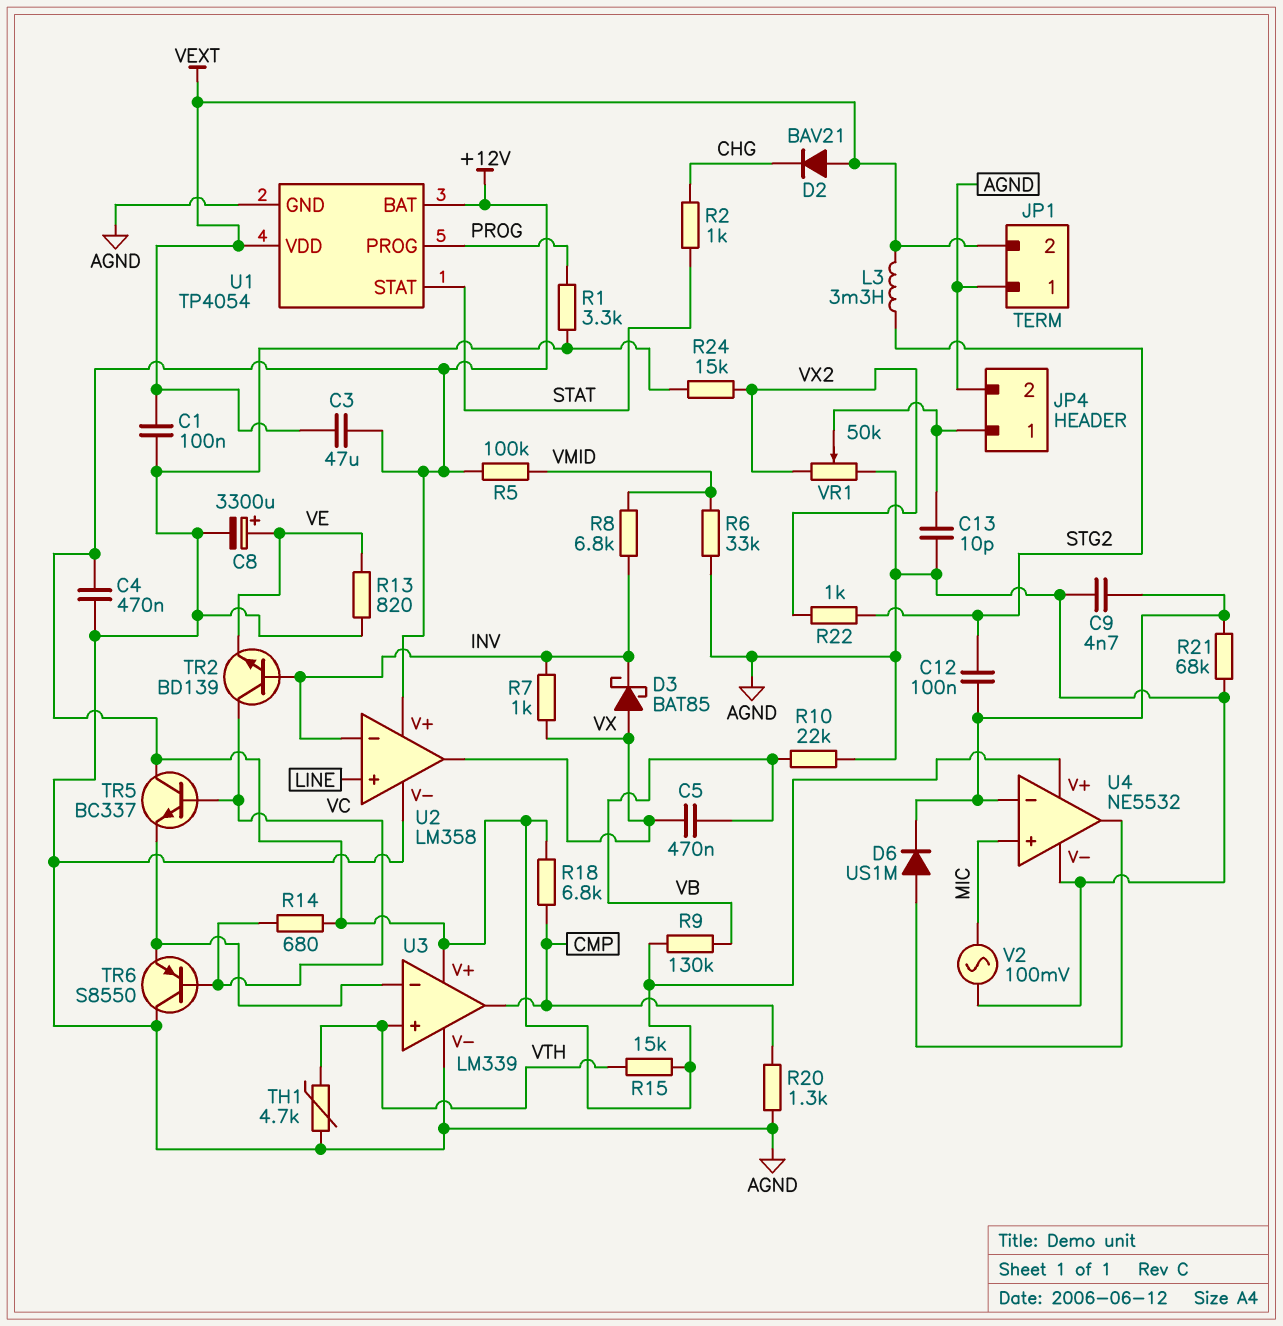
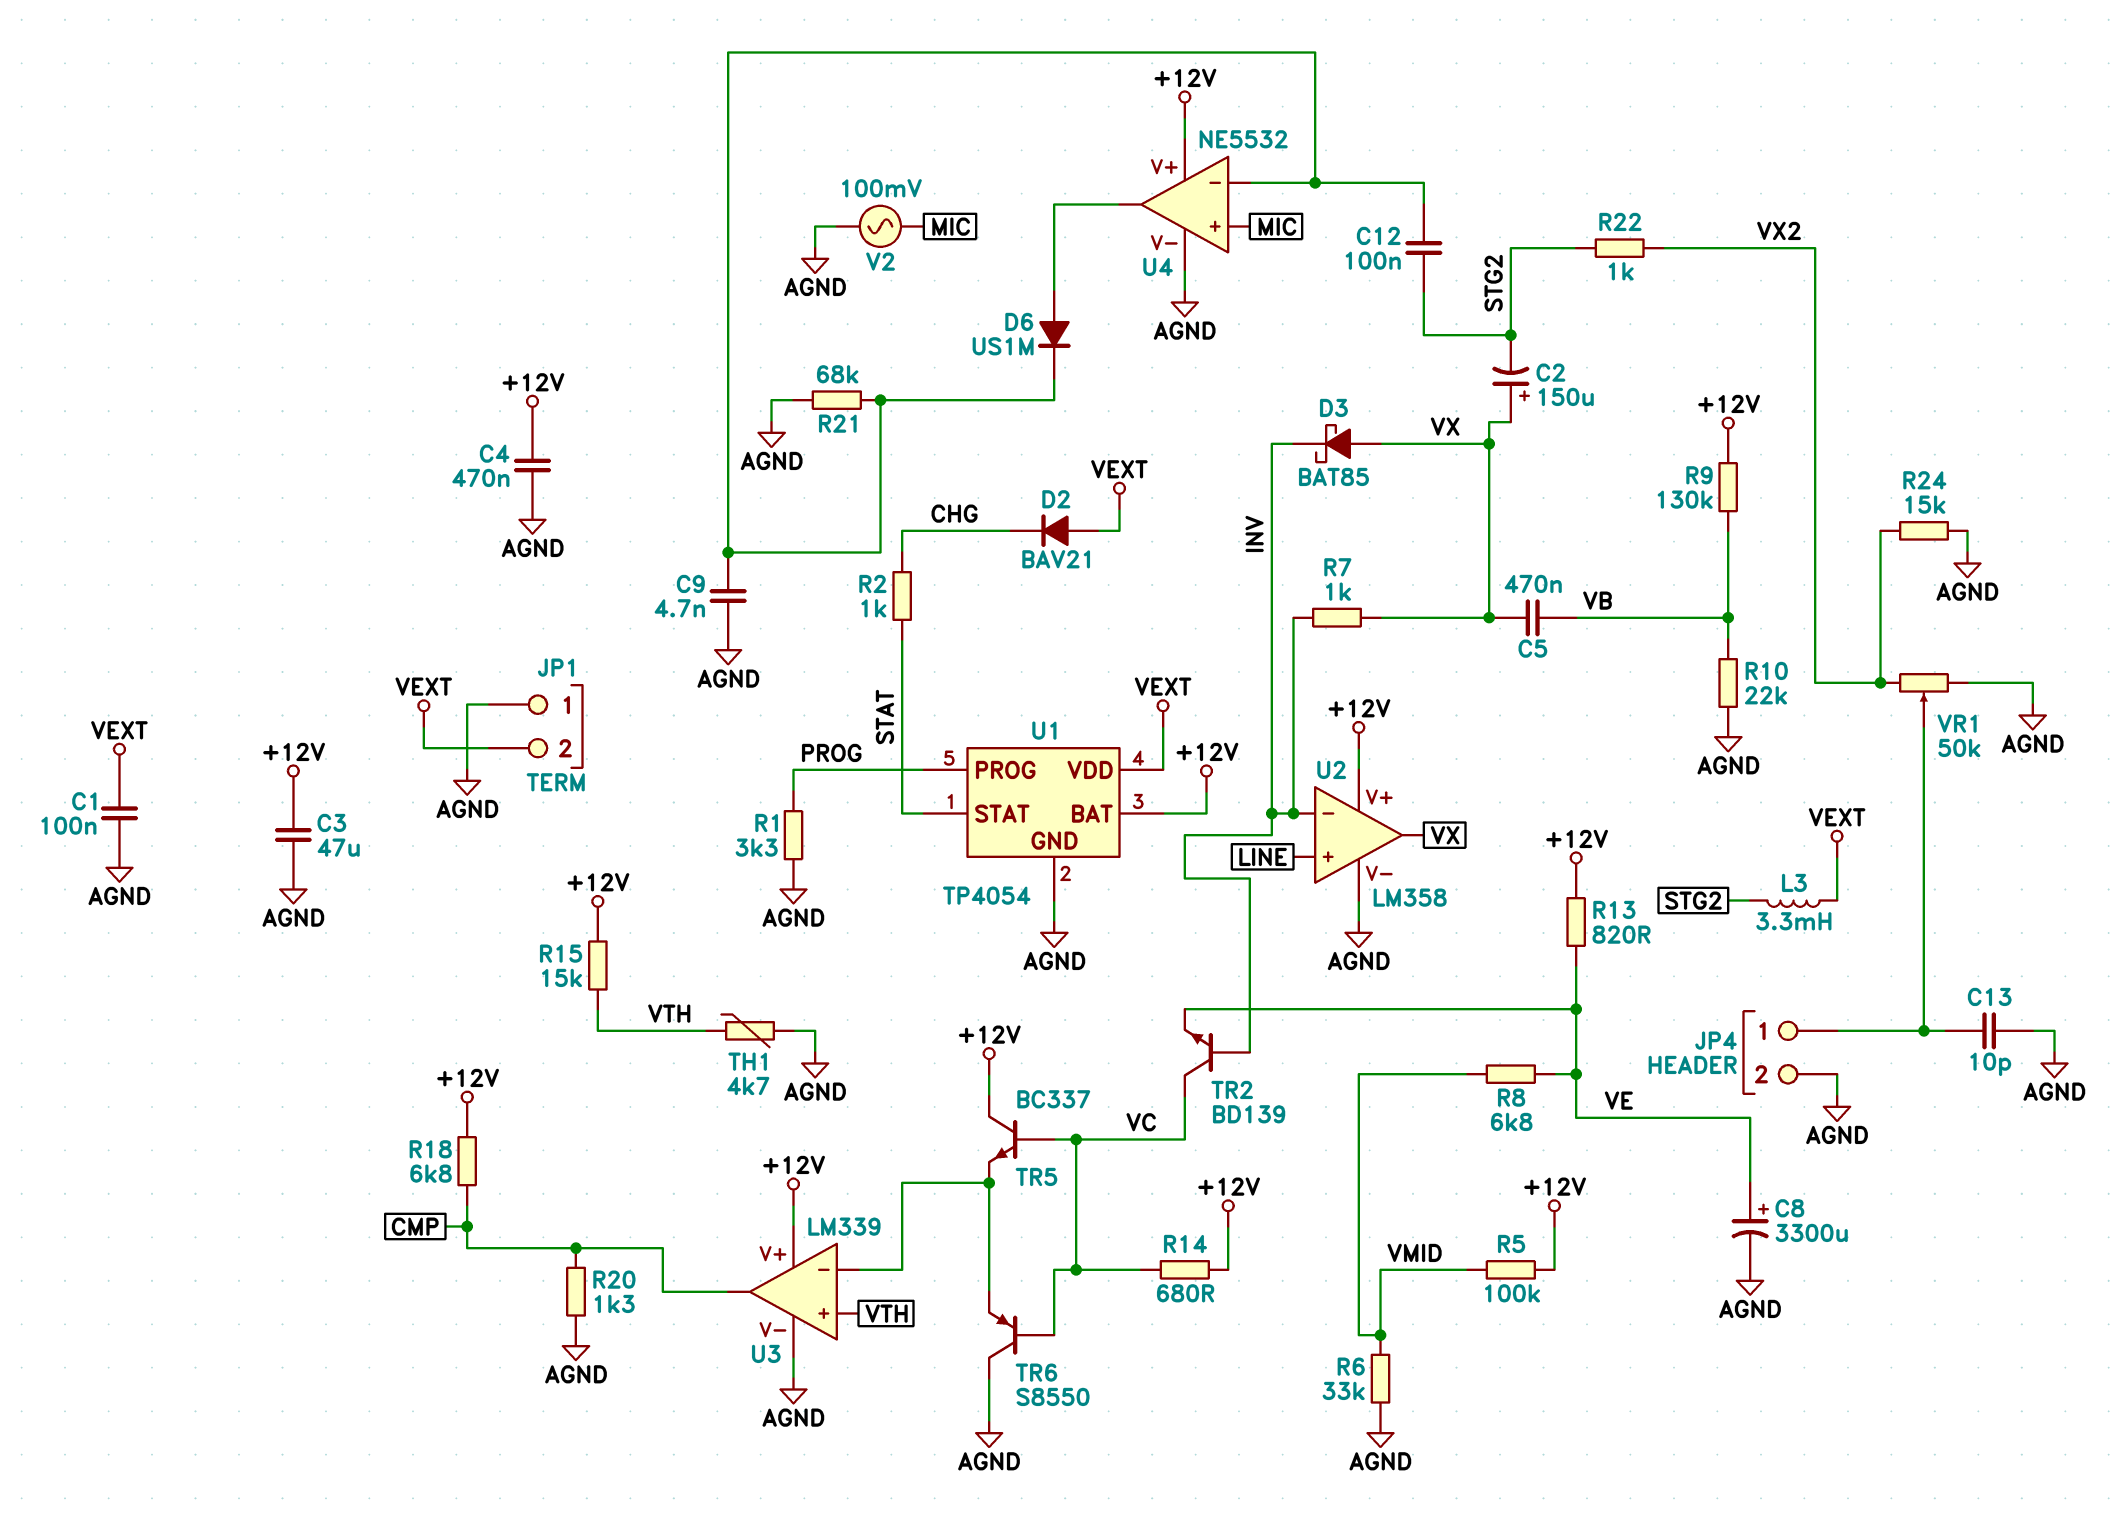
C2: none -> 150uF (plus VX, minus STG2)
C3: 47uF (+12V, VEXT) -> 47uF (+12V, AGND)
R8: 6.8k (INV, VMID) -> 6.8k (VE, VMID)
R13: 820 (AGND, VE) -> 820 (+12V, VE)

